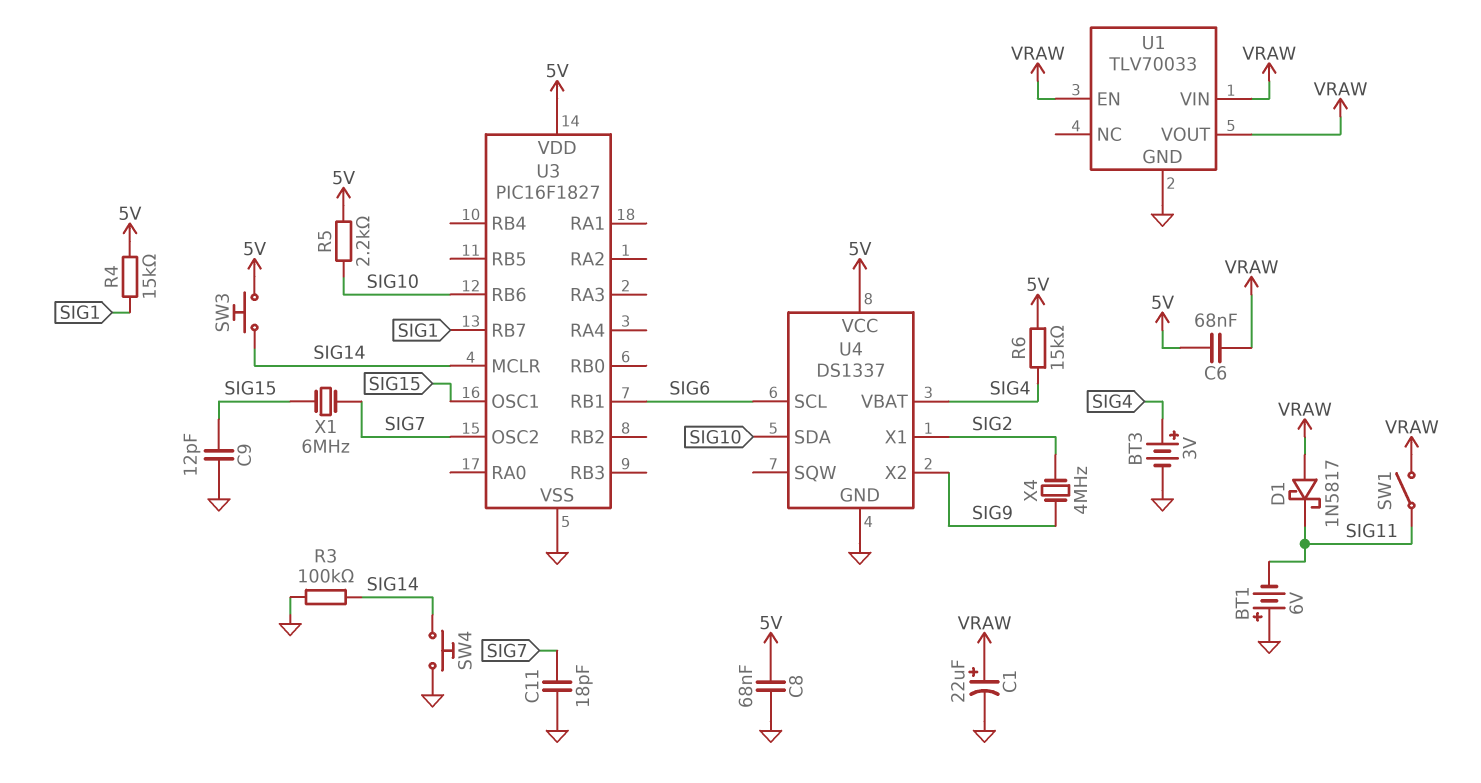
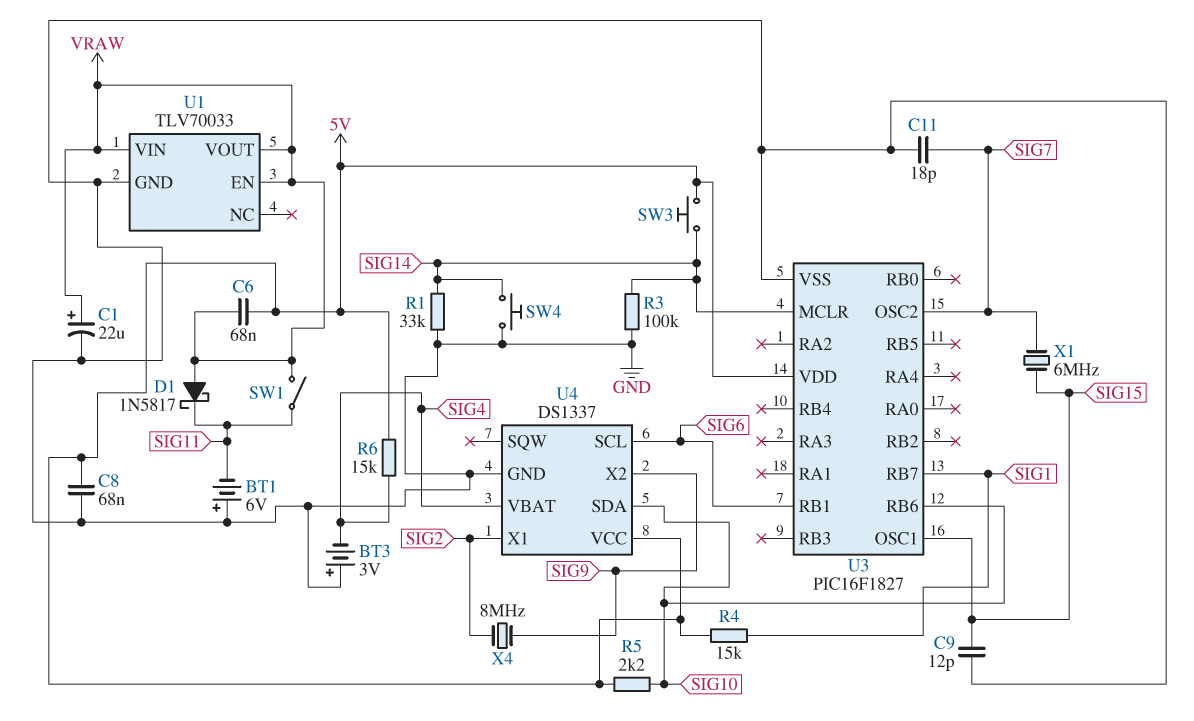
BT3: 3V (plus SIG4, minus GND) -> 3V (plus GND, minus SIG4)
R1: none -> 33k (GND, SIG14)
X4: 4MHz (SIG2, SIG9) -> 8MHz (SIG2, SIG9)

